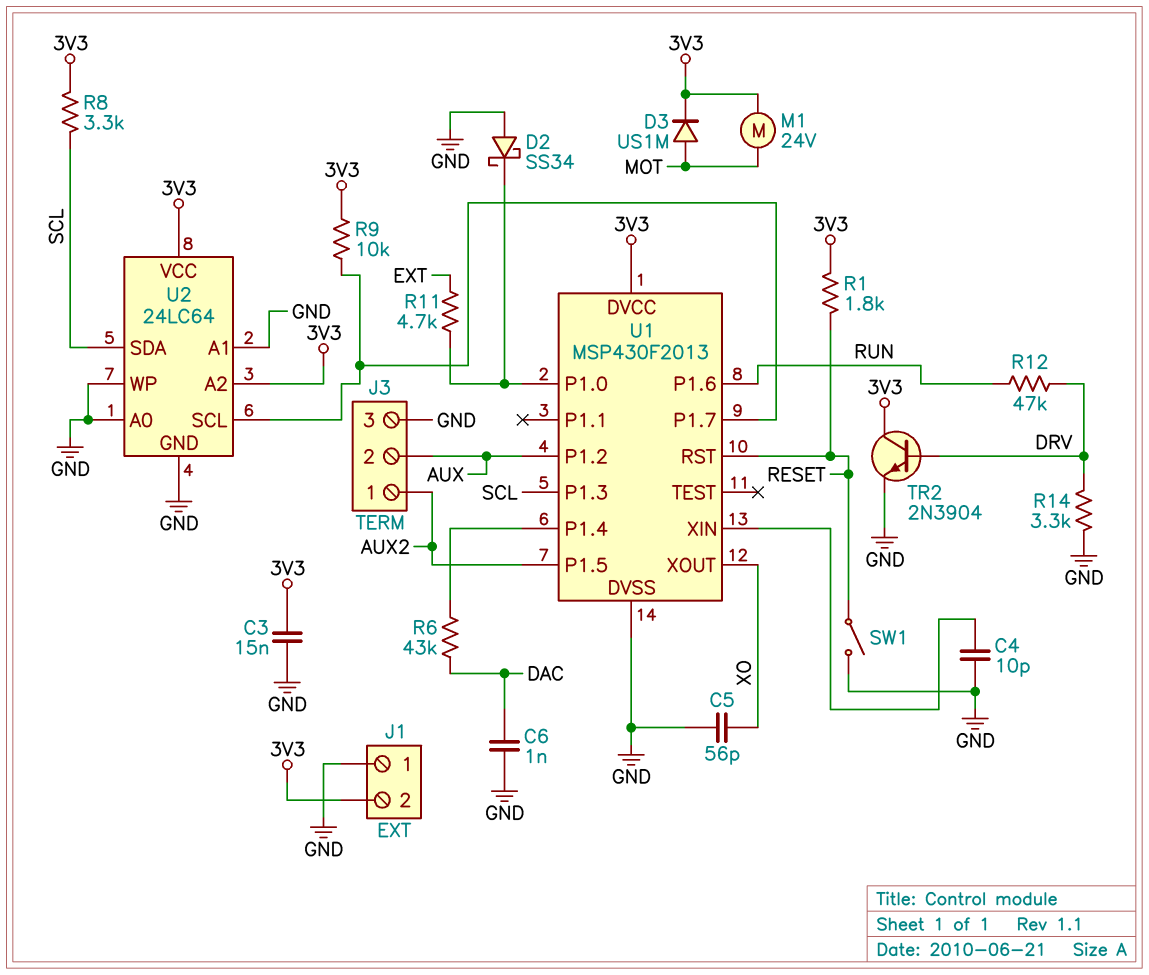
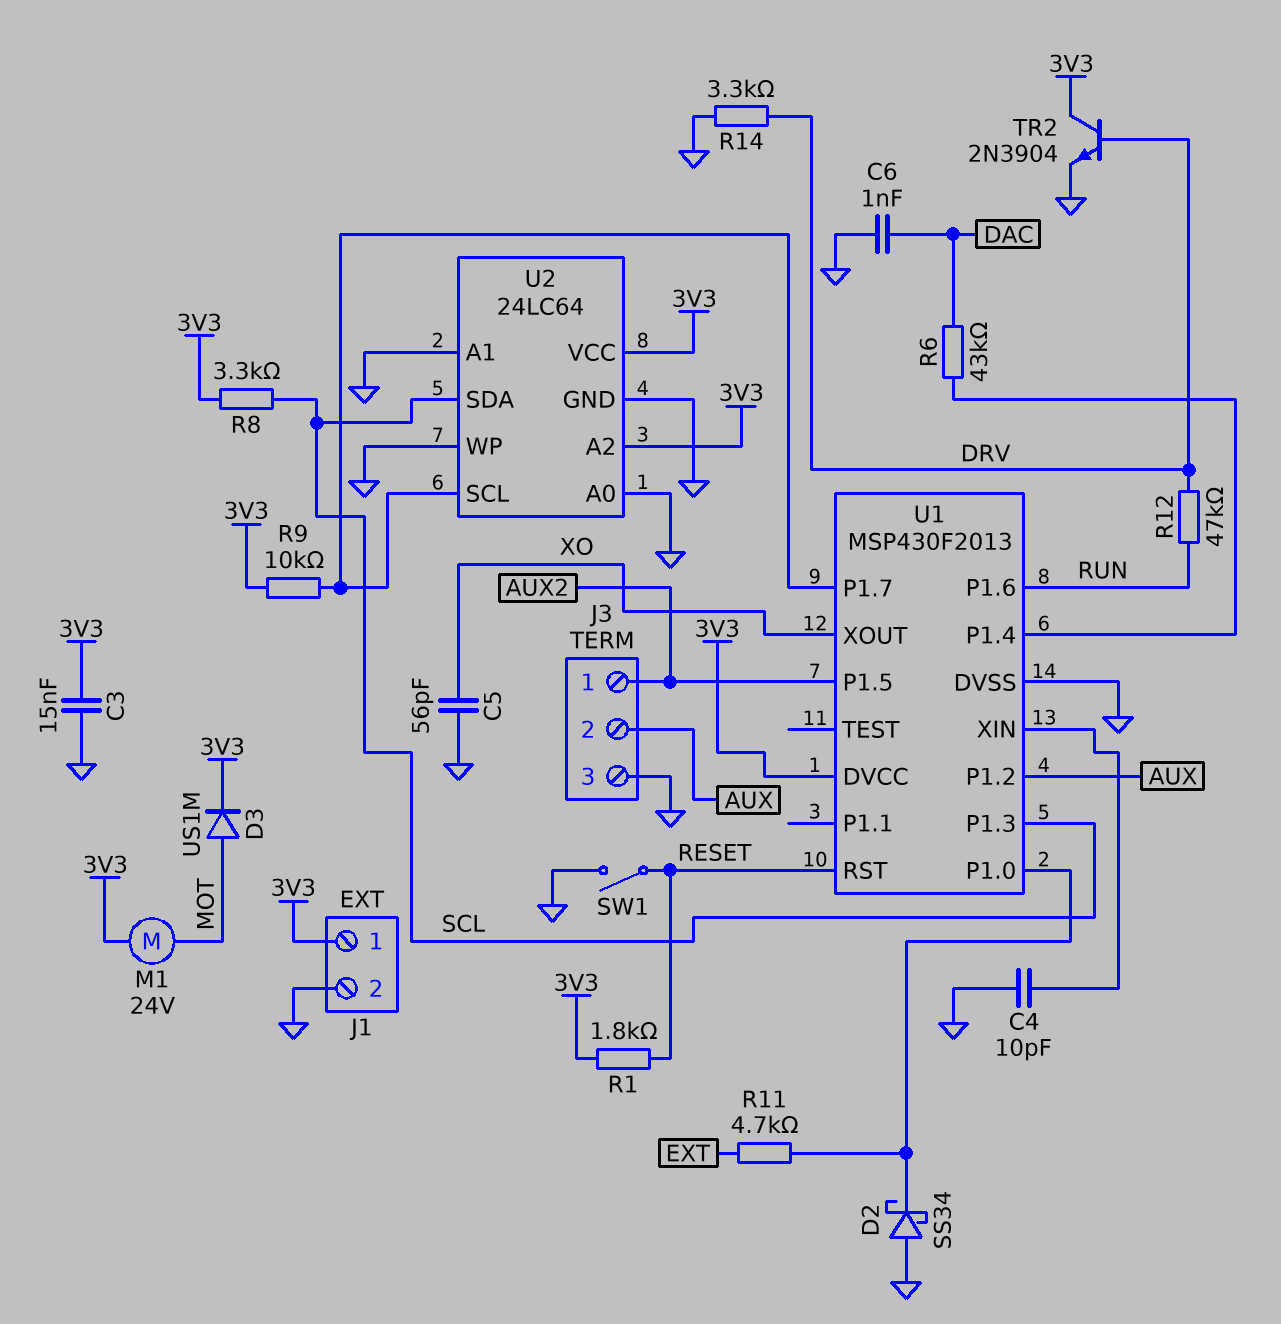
J1 pin 1: GND -> 3V3
J1 pin 2: 3V3 -> GND

